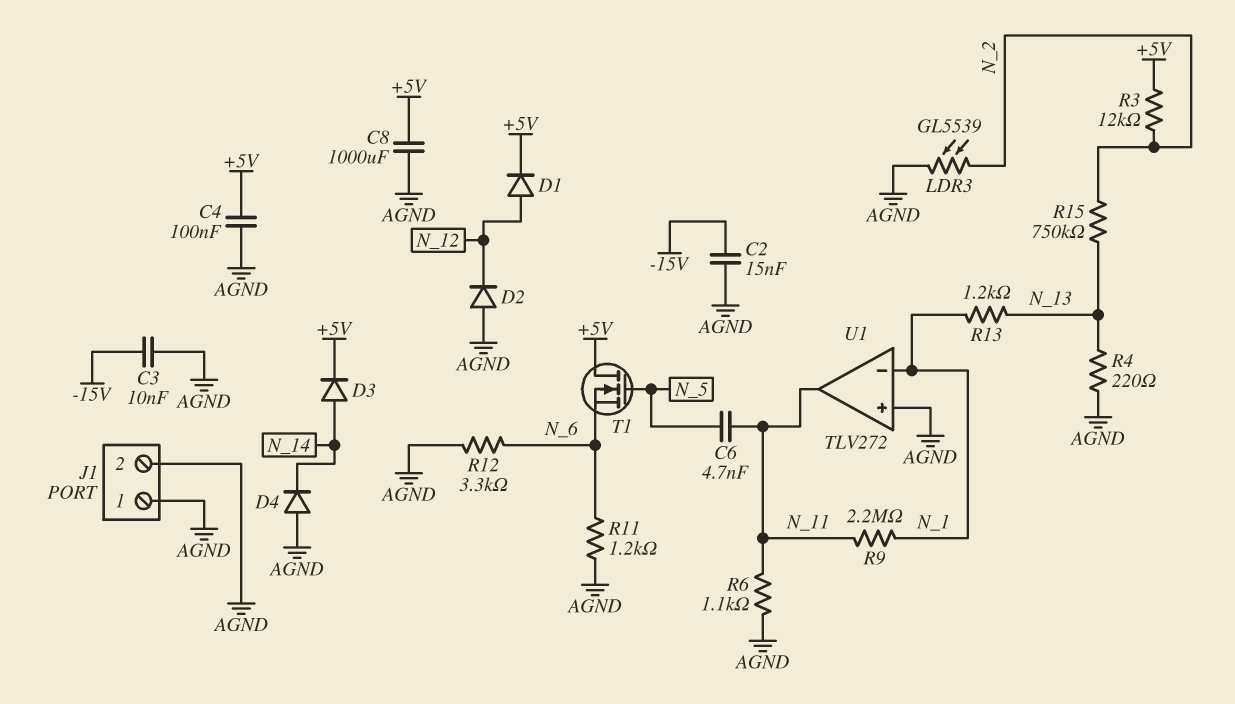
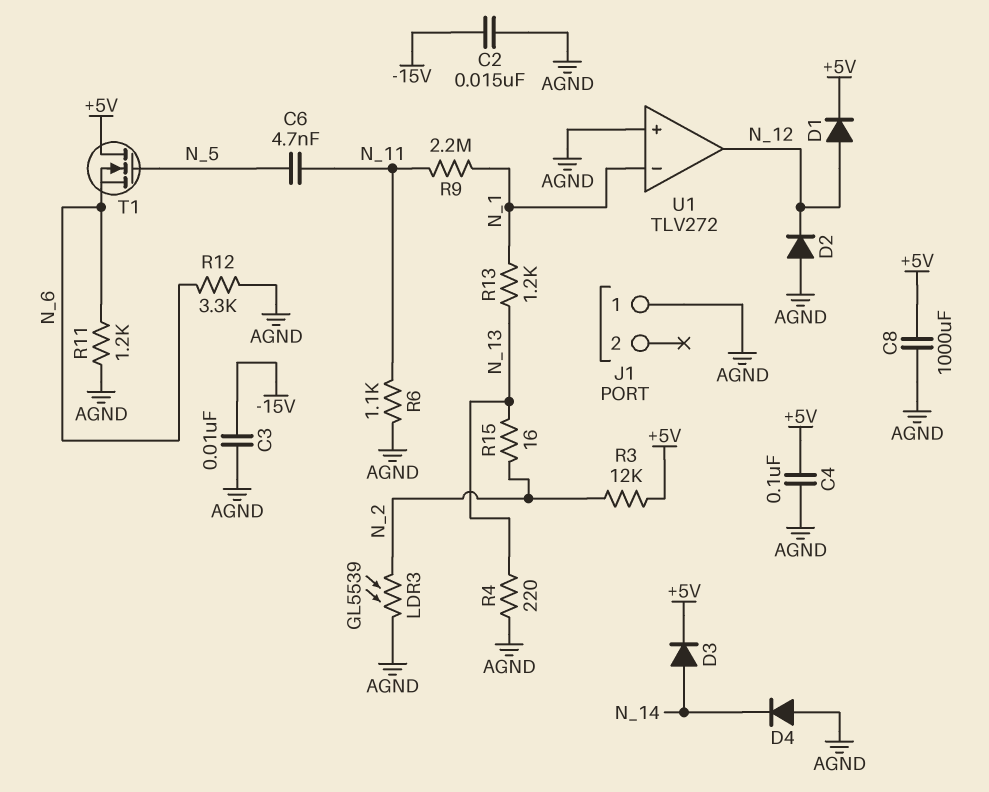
J1 pin 2: AGND -> none
R15: 750k (N_2, N_13) -> 16 (N_2, N_13)
U1 pin out: N_11 -> N_12

